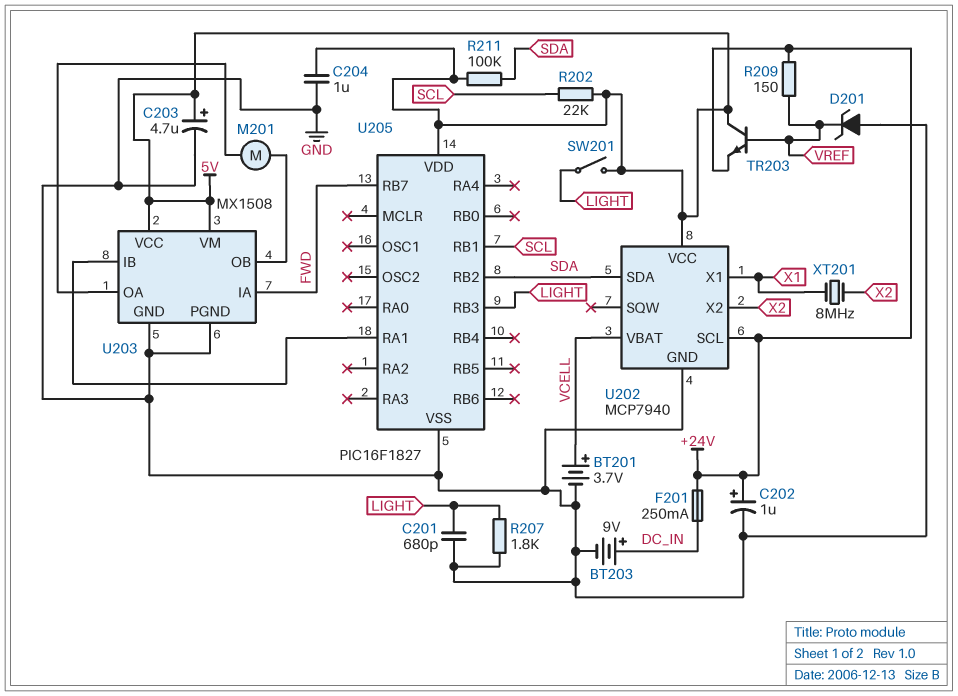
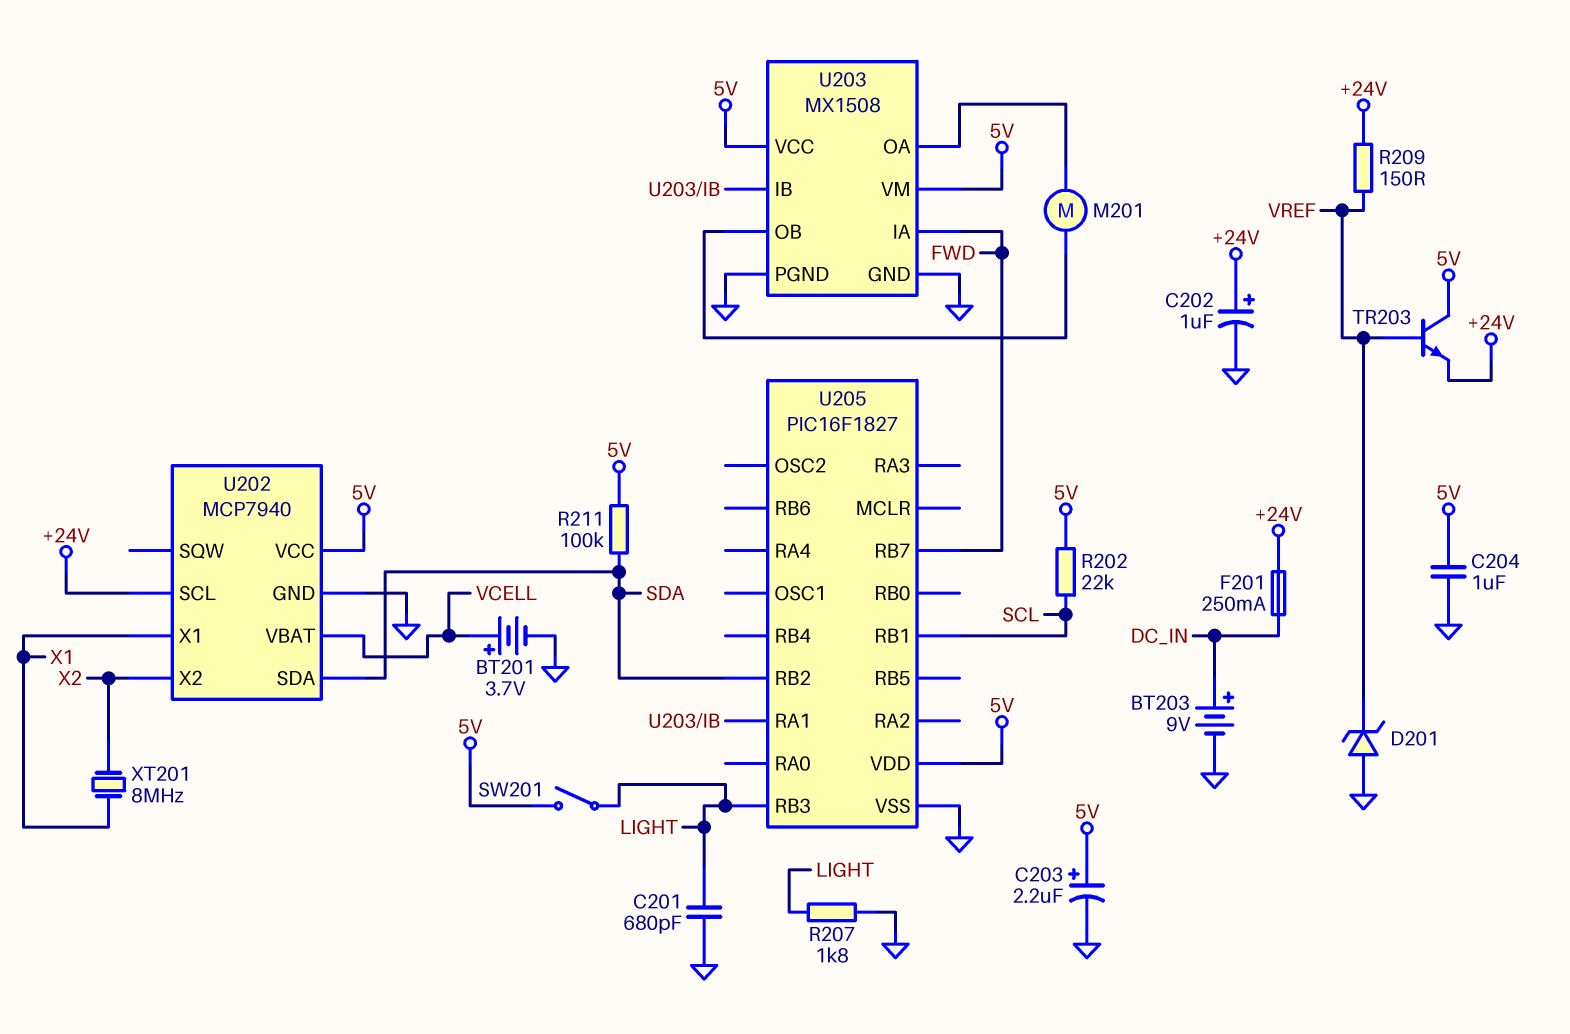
C203: 4.7uF (plus 5V, minus GND) -> 2.2uF (plus 5V, minus GND)

